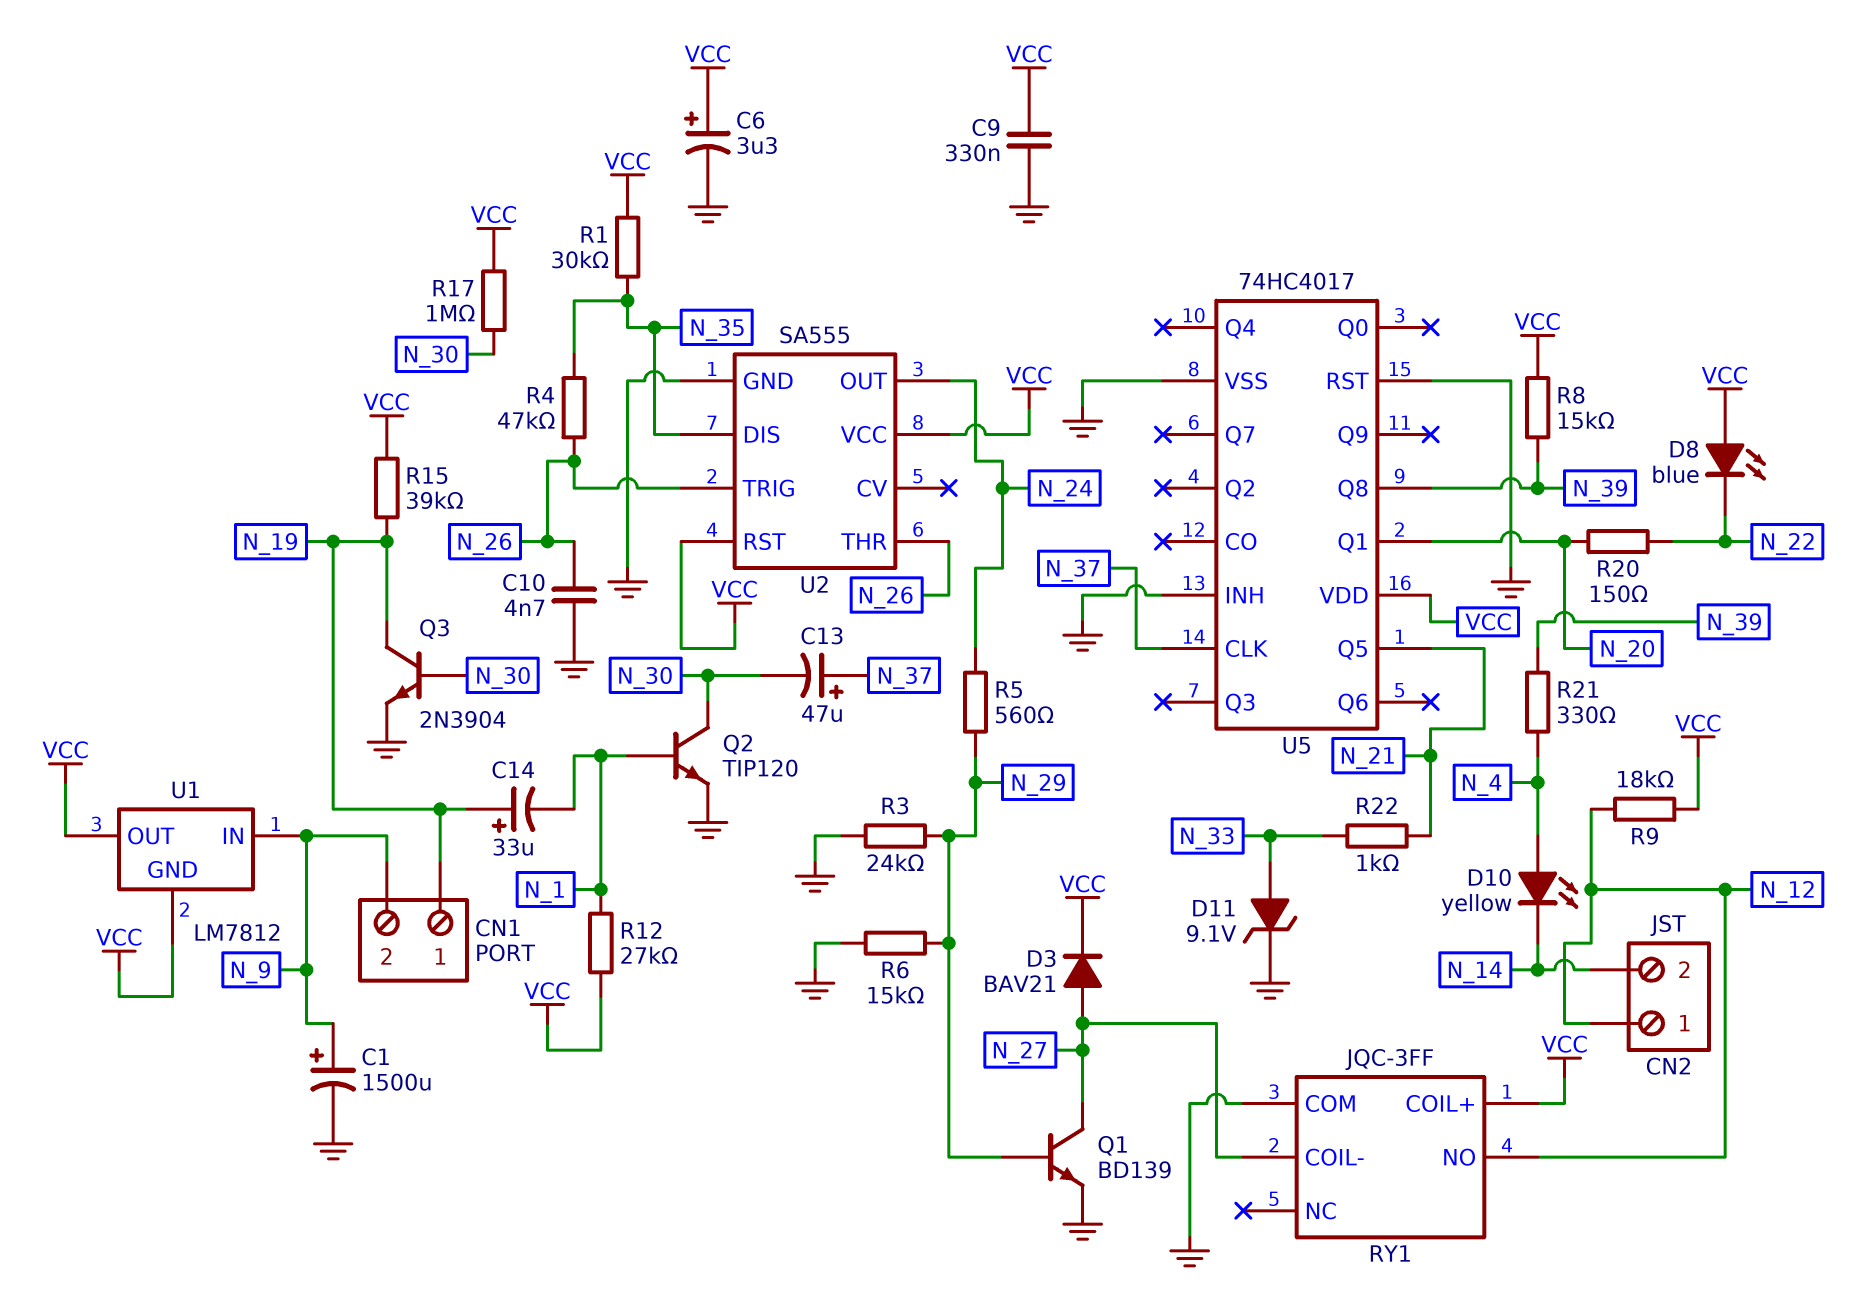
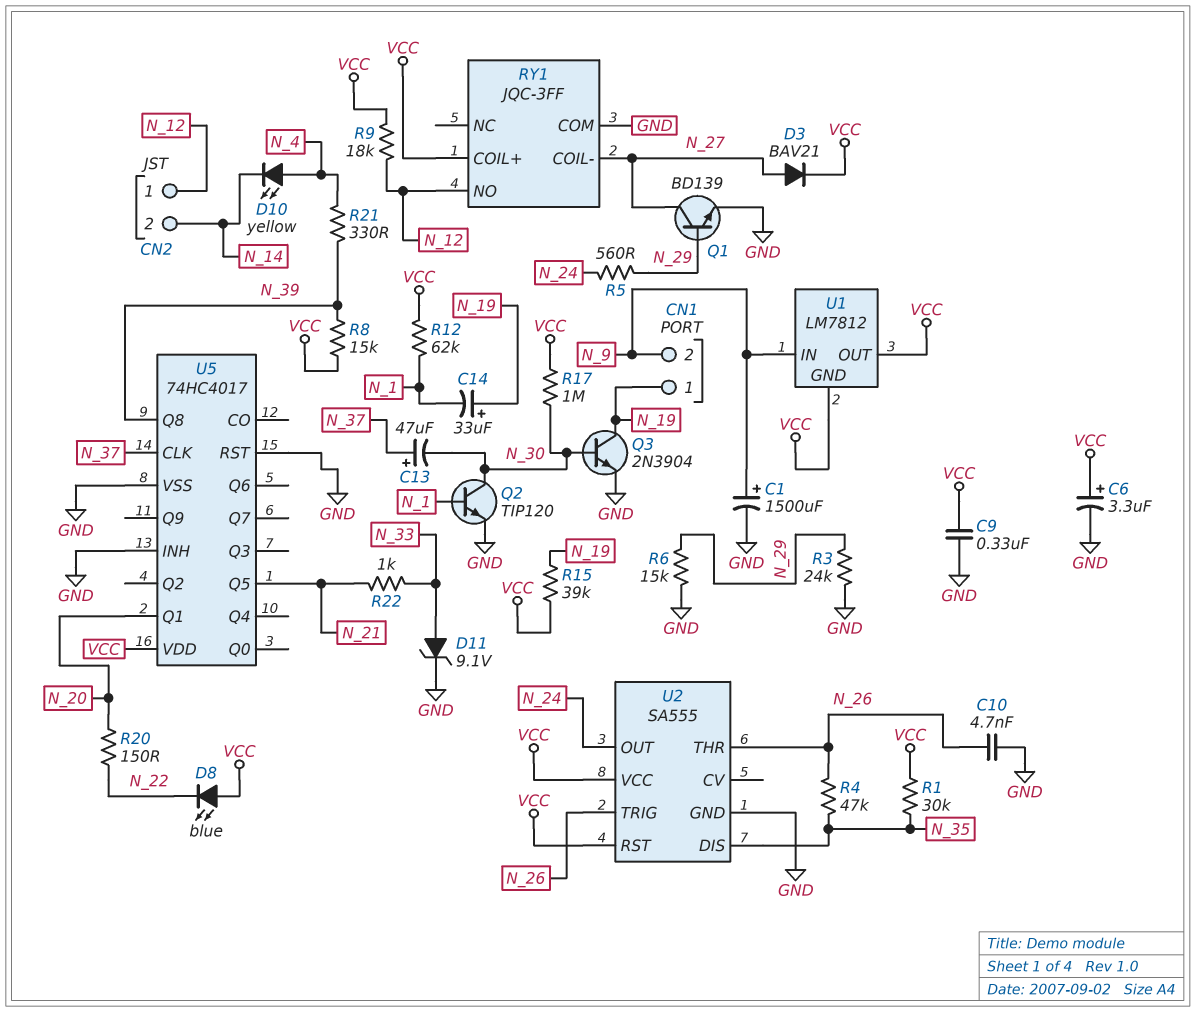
R12: 27k (N_1, VCC) -> 62k (N_1, VCC)

